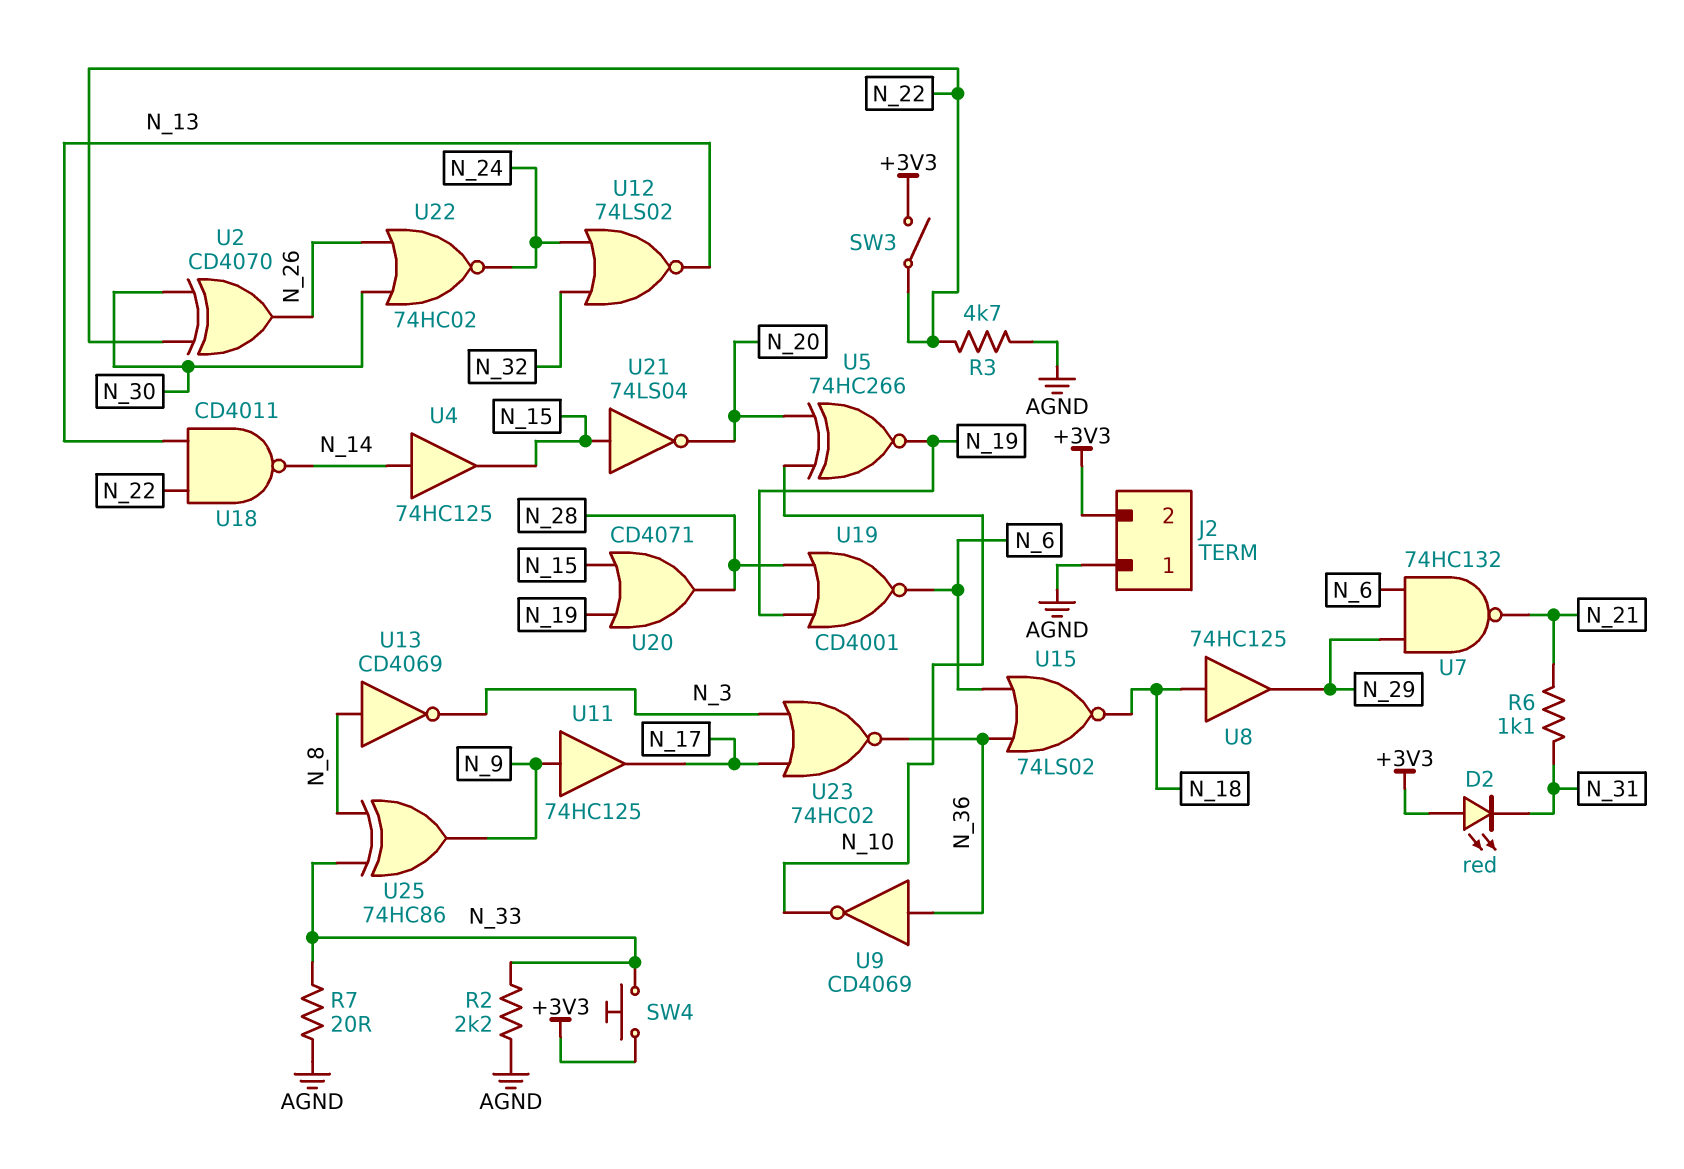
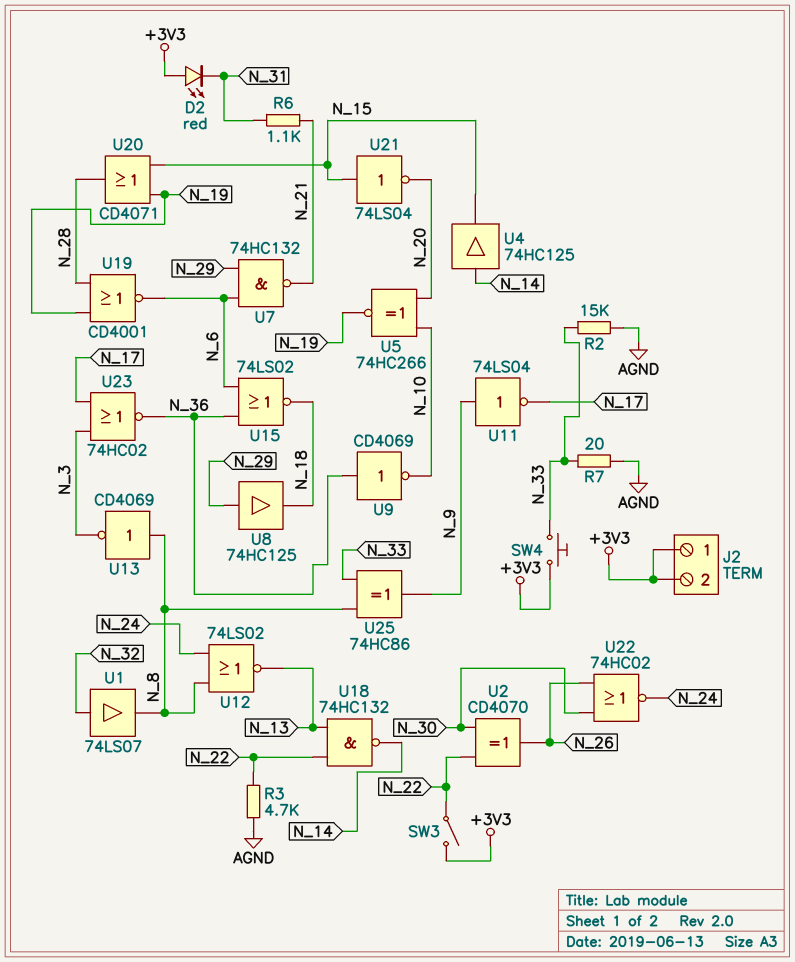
J2 pin 1: AGND -> +3V3
R2: 2.2k (AGND, N_33) -> 15k (AGND, N_33)
U1: none -> buffer 74LS07 (in N_32, out N_8)
U8: buffer 74HC125 (in N_18, out N_29) -> buffer 74HC125 (in N_29, out N_18)
U11: buffer 74HC125 (in N_9, out N_17) -> NOT 74LS04 (in N_9, out N_17)
U12: NOR 74LS02 (in N_24, in N_32, out N_13) -> NOR 74LS02 (in N_8, in N_24, out N_13)
U18: NAND CD4011 (in N_13, in N_22, out N_14) -> NAND 74HC132 (in N_13, in N_22, out N_14)

